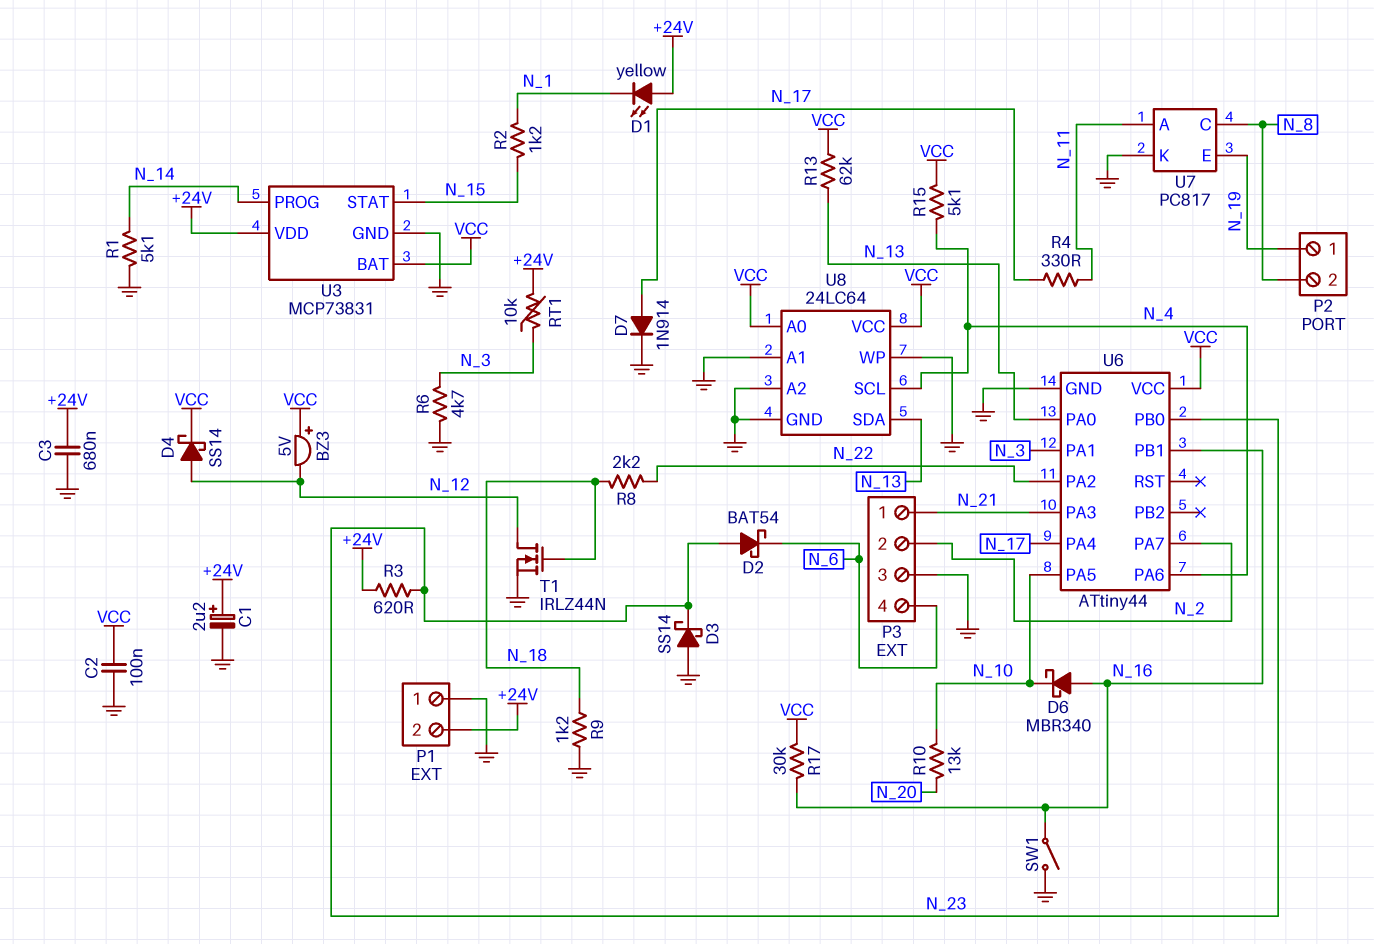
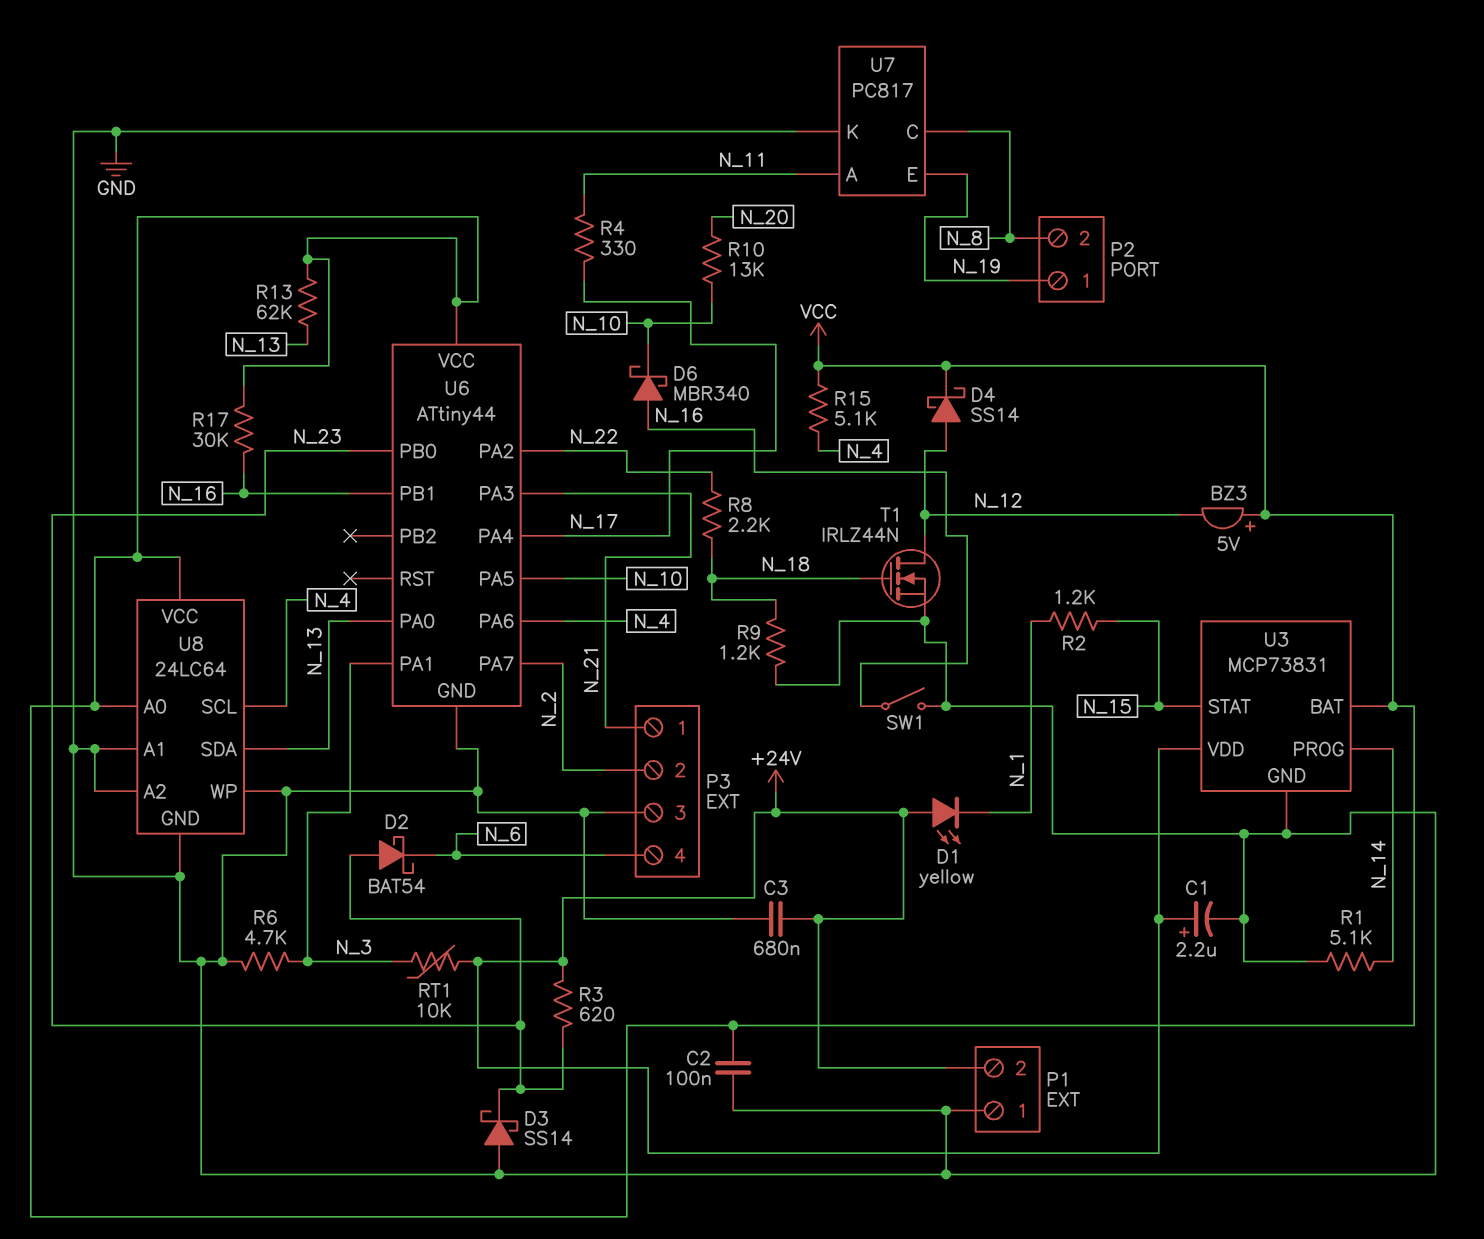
D7: diode 1N914 (A N_17, K GND) -> none

